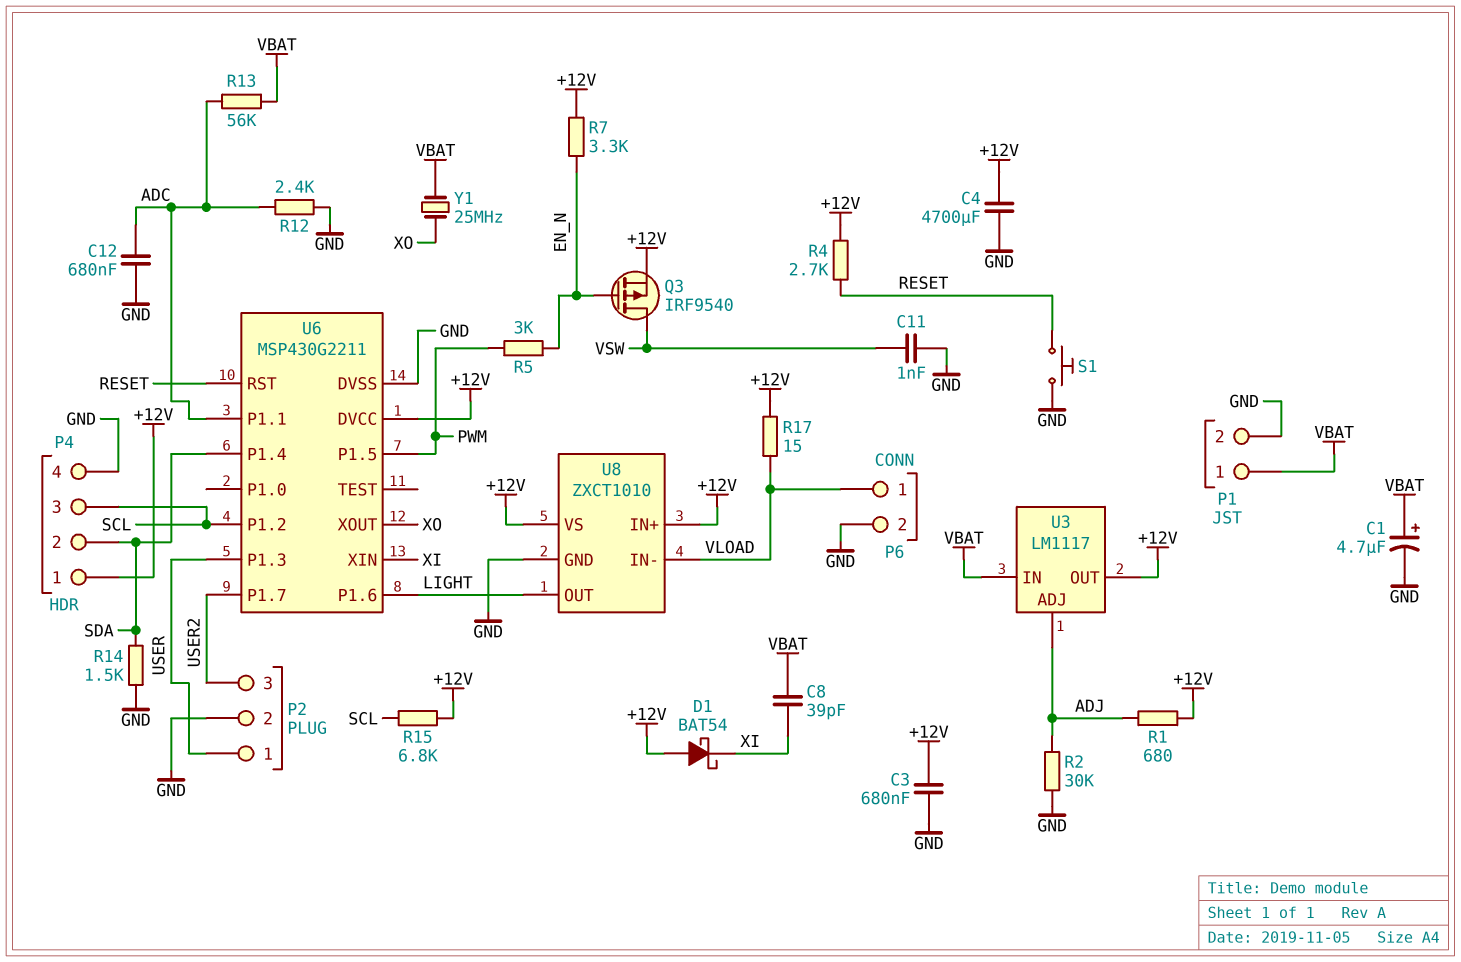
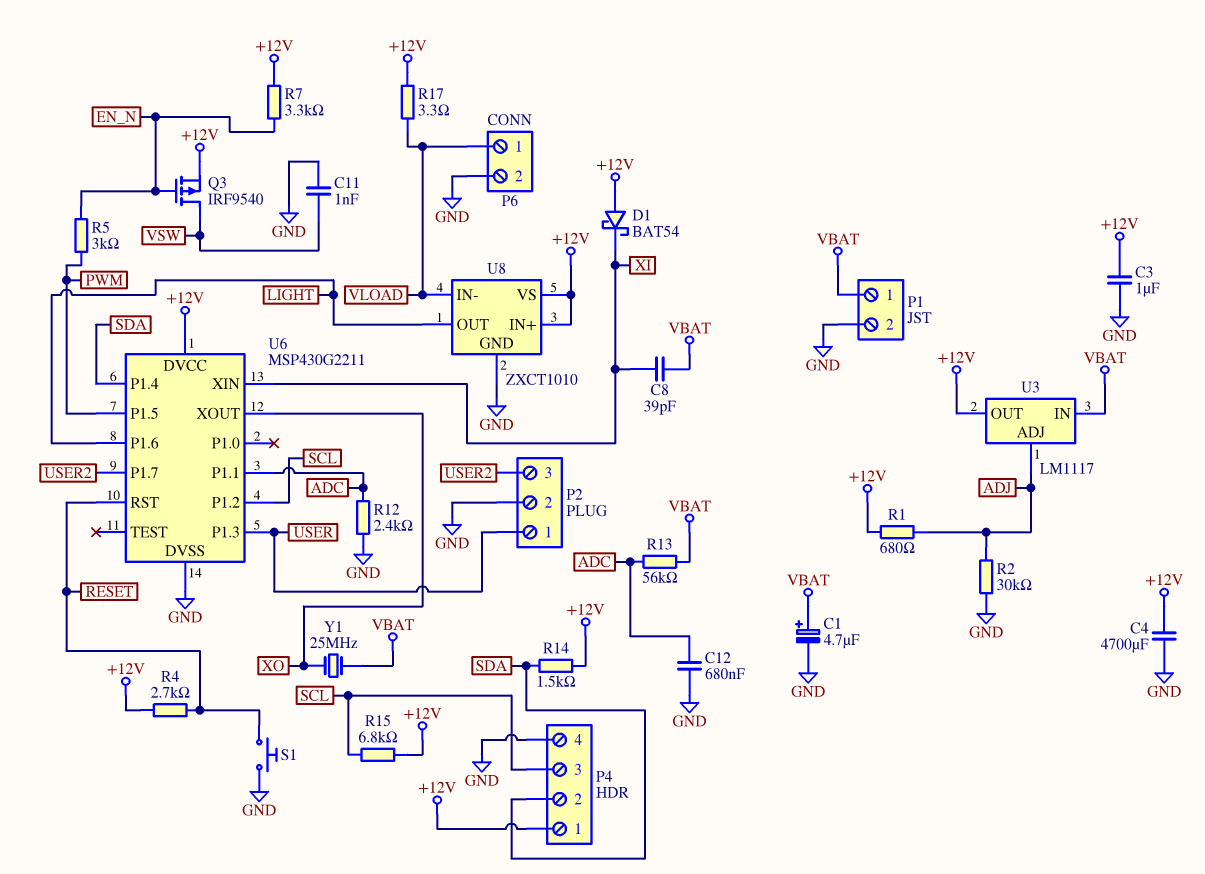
C3: 680nF (+12V, GND) -> 1uF (+12V, GND)
R14: 1.5k (GND, SDA) -> 1.5k (+12V, SDA)
R17: 15 (+12V, VLOAD) -> 3.3 (+12V, VLOAD)

